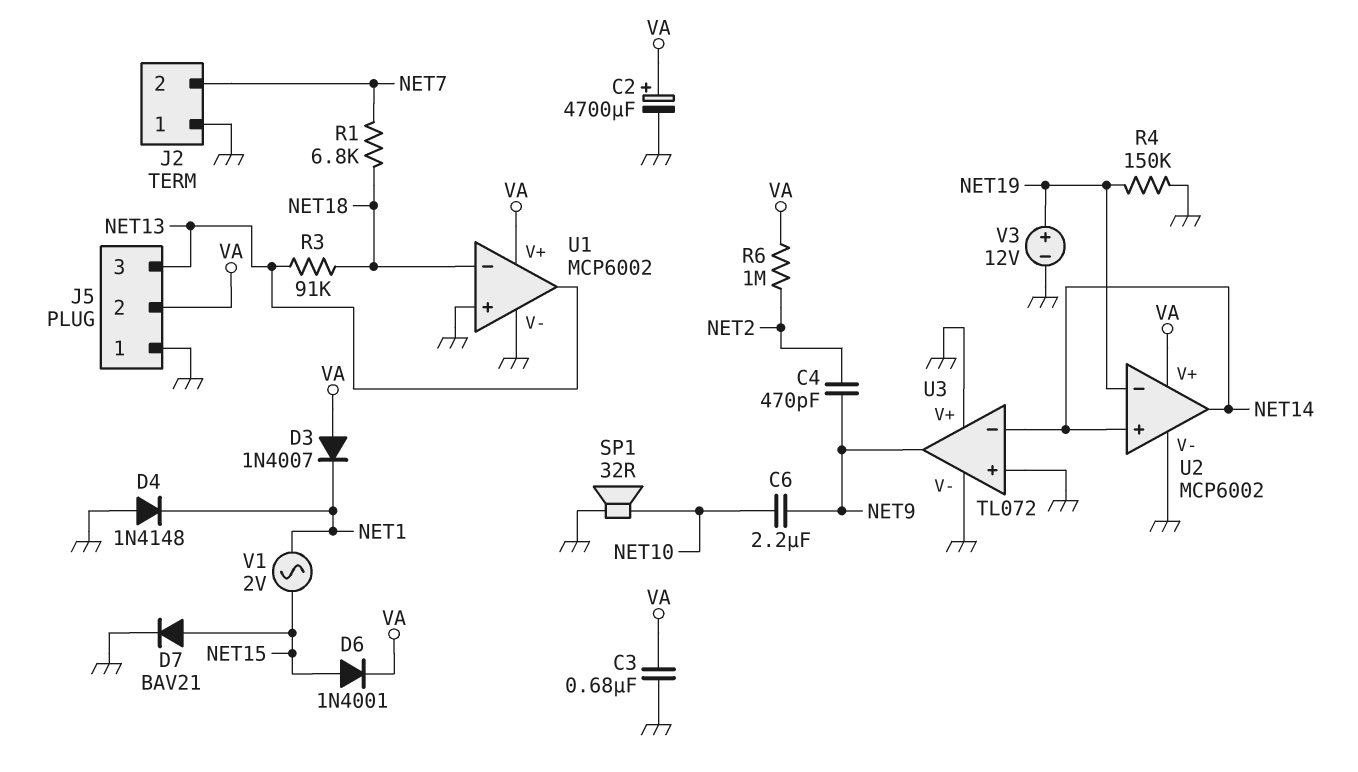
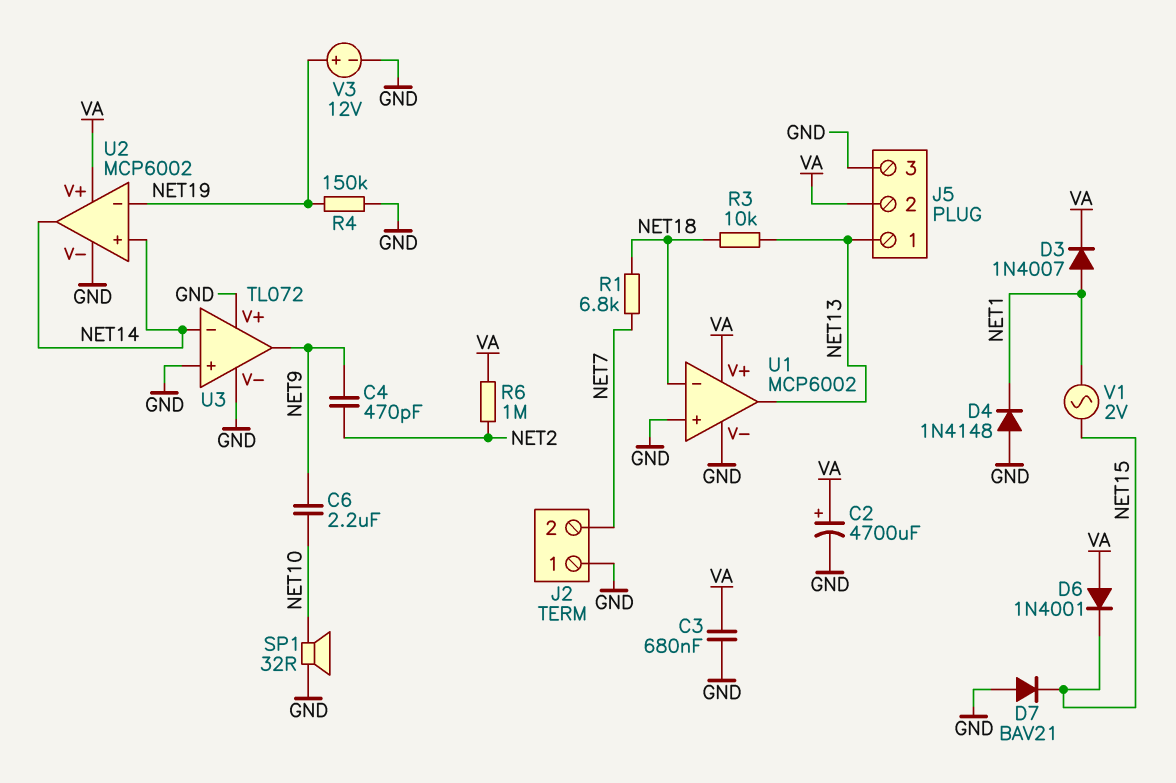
D3: diode 1N4007 (A VA, K NET1) -> diode 1N4007 (A NET1, K VA)
D6: diode 1N4001 (A NET15, K VA) -> diode 1N4001 (A VA, K NET15)
D7: diode BAV21 (A NET15, K GND) -> diode BAV21 (A GND, K NET15)
J5 pin 1: GND -> NET13
J5 pin 3: NET13 -> GND
R3: 91k (NET13, NET18) -> 10k (NET13, NET18)

